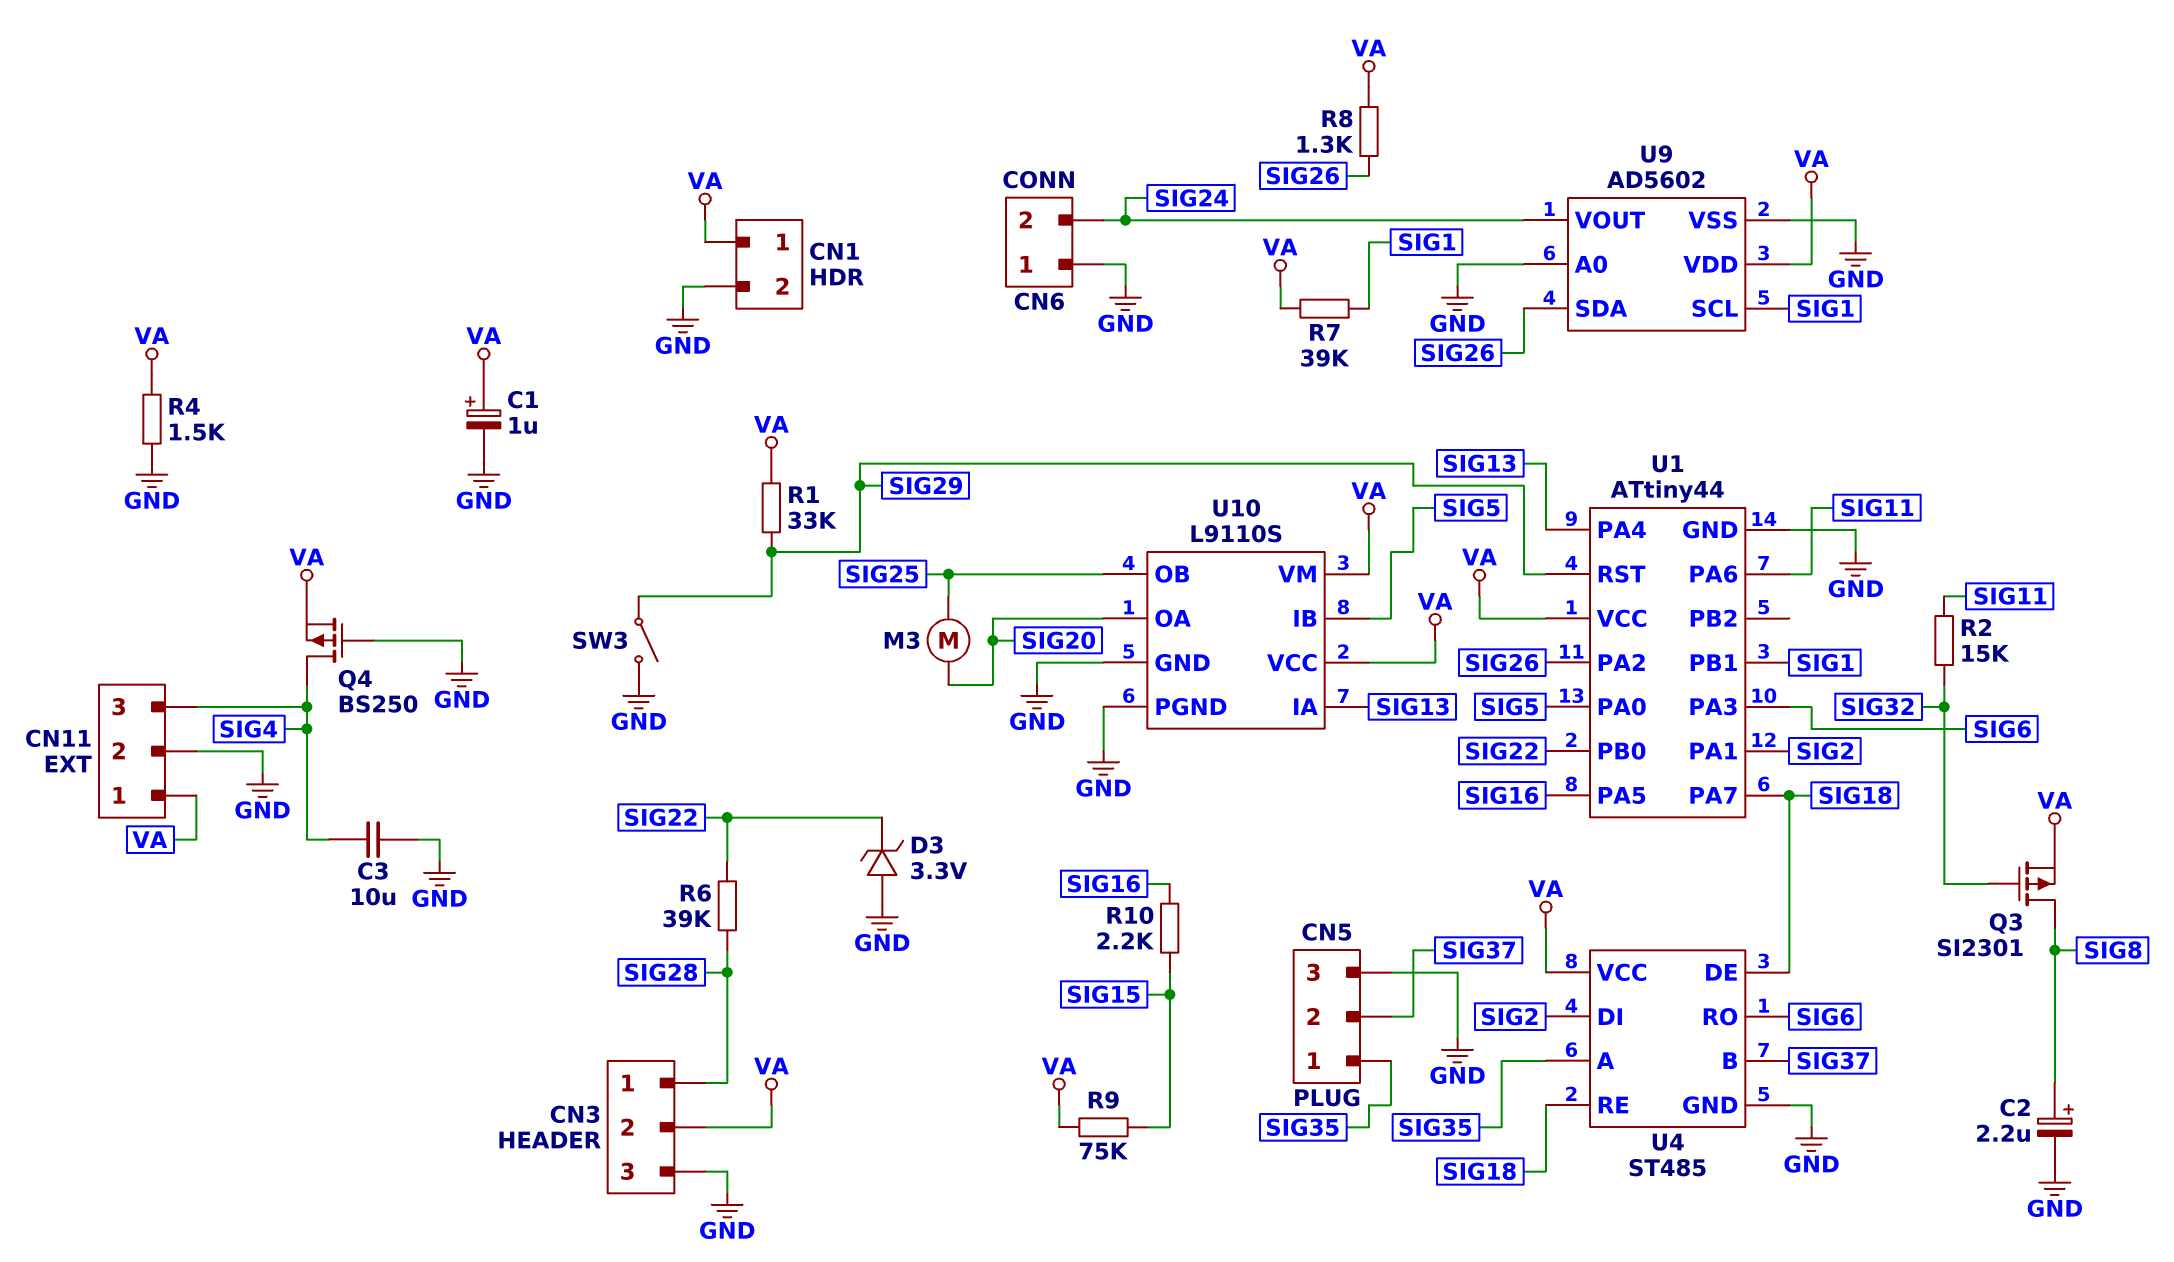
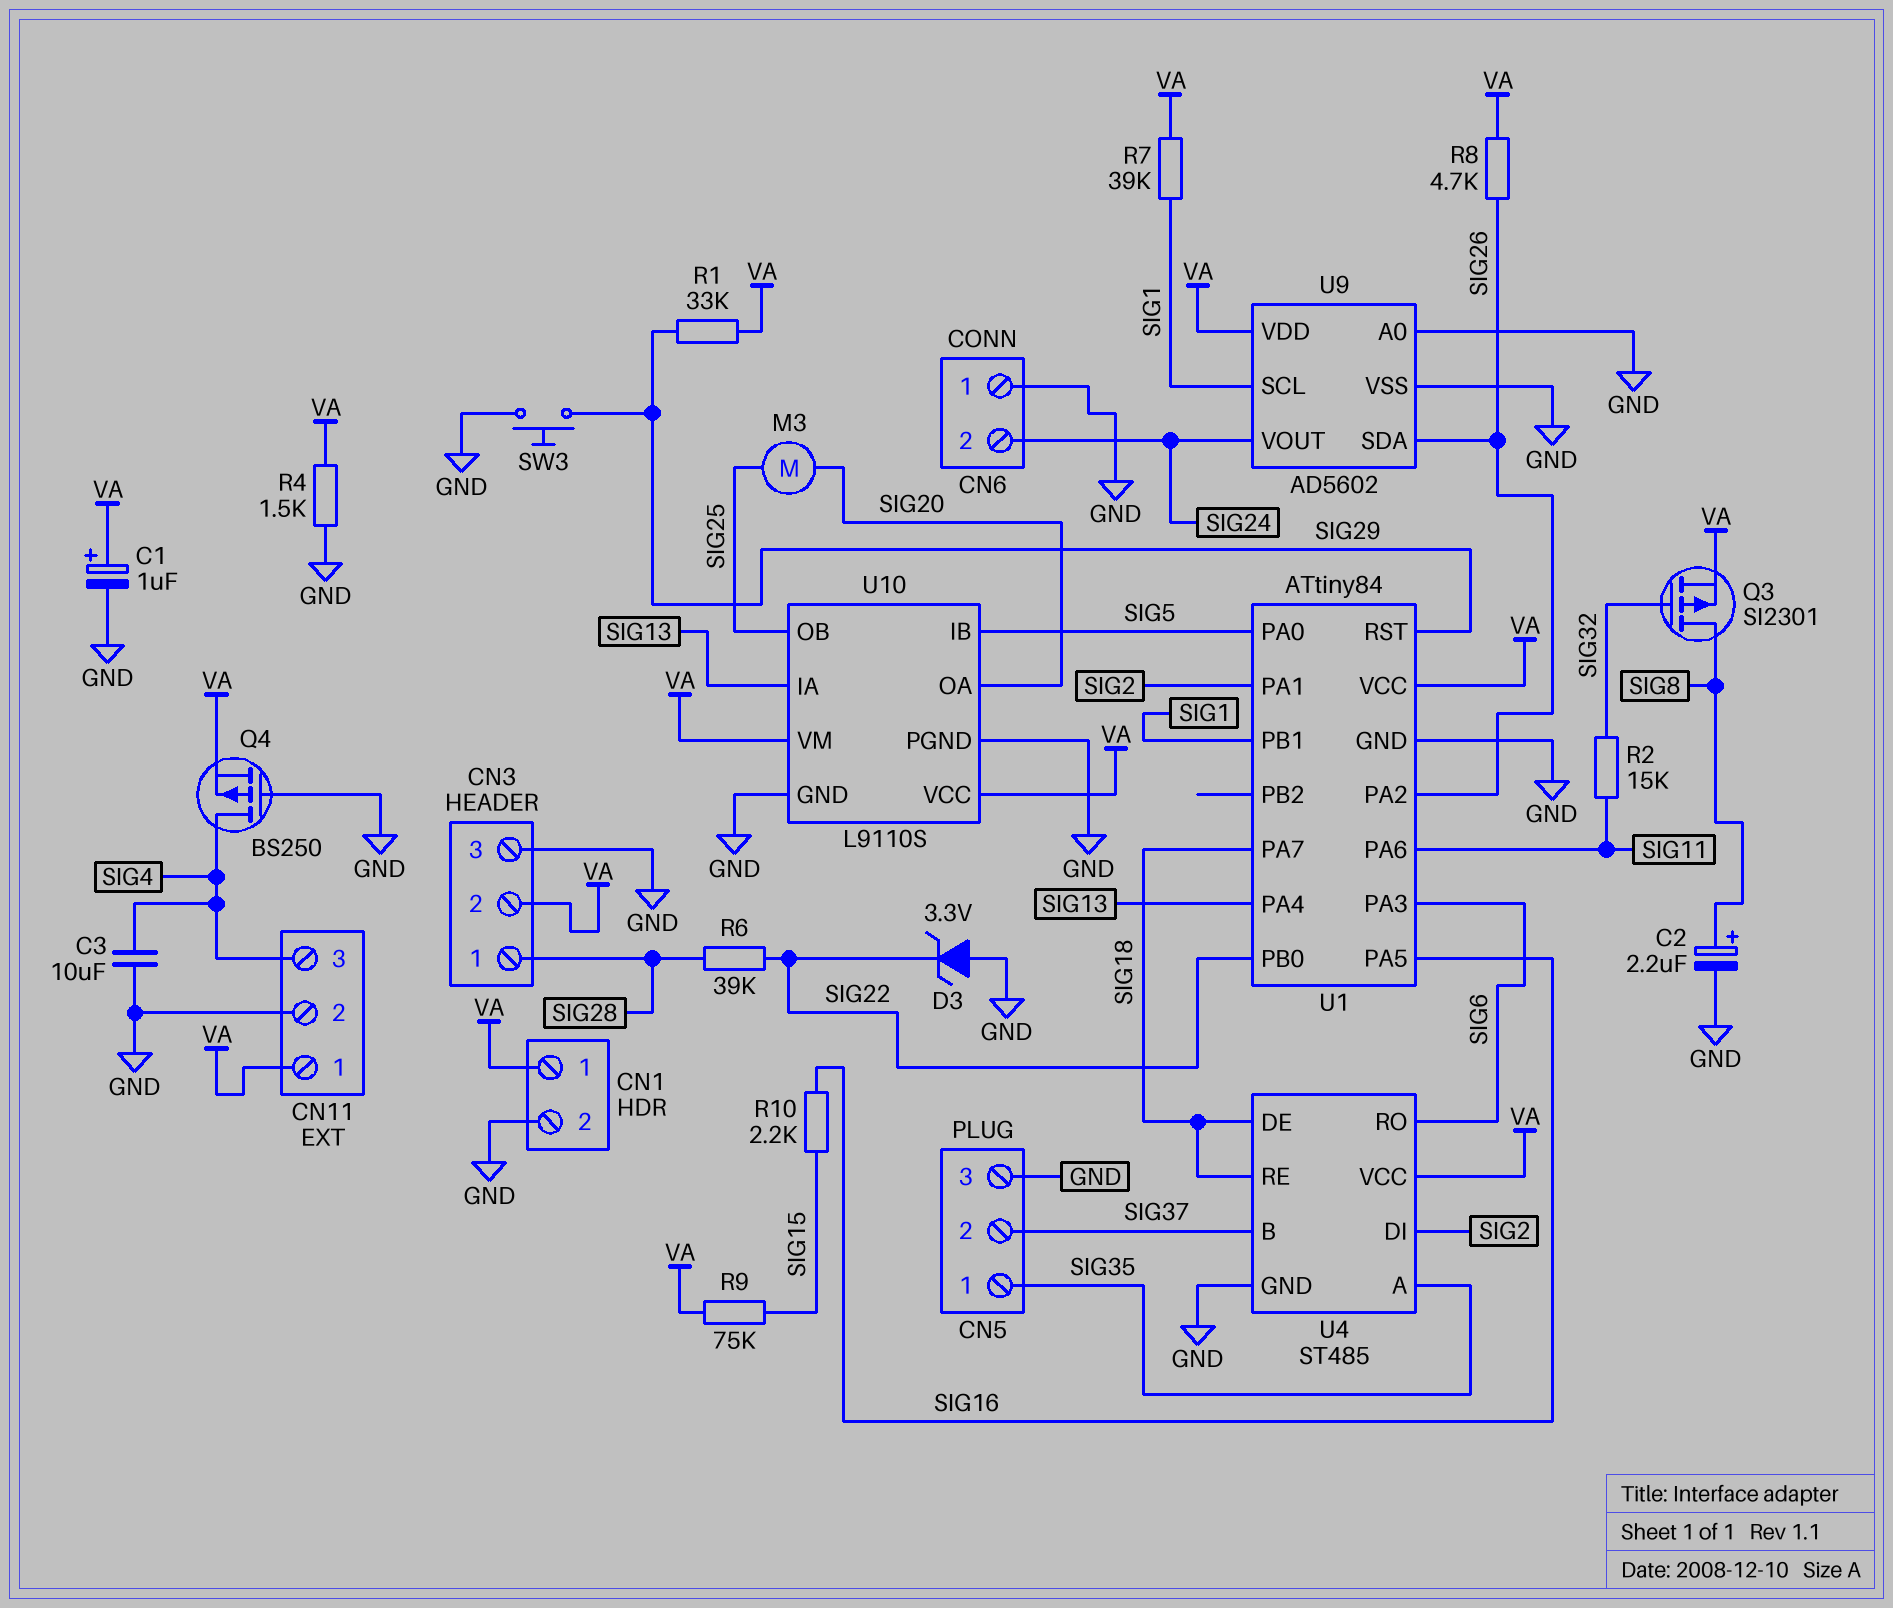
R8: 1.3k (SIG26, VA) -> 4.7k (SIG26, VA)
SW3: switch (GND, SIG29) -> button (GND, SIG29)
U1: ATtiny44 -> ATtiny84

